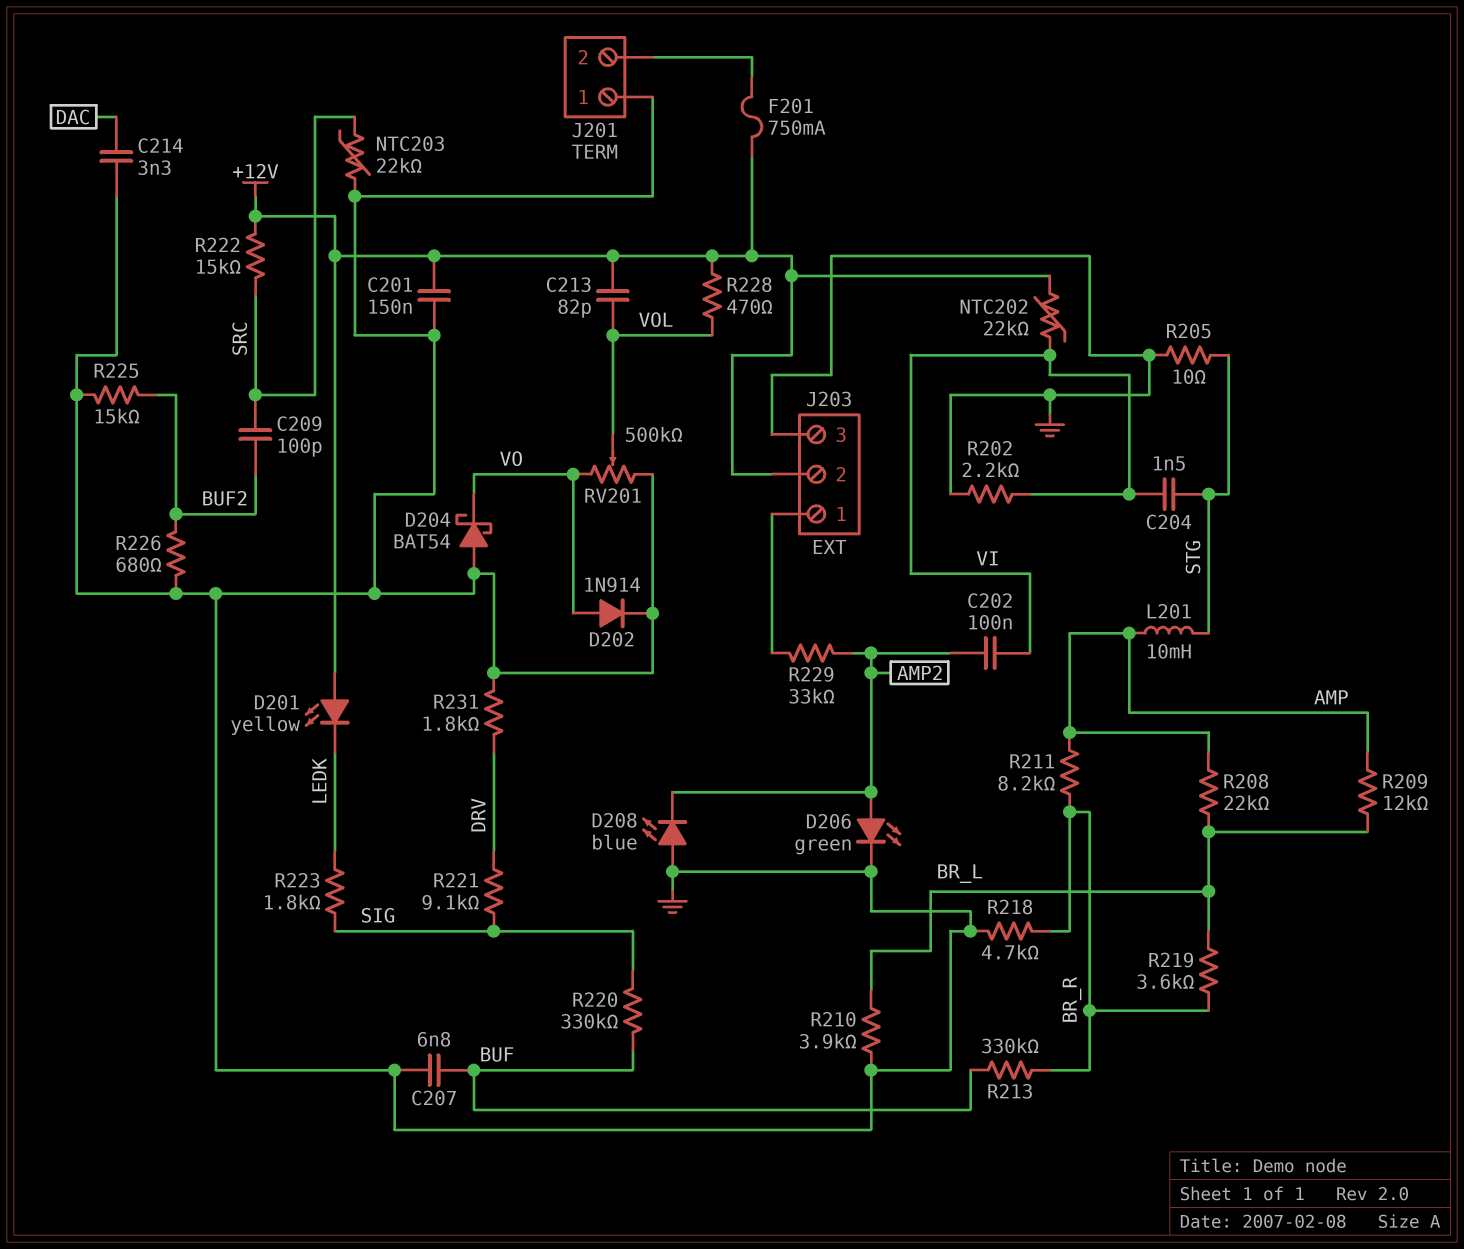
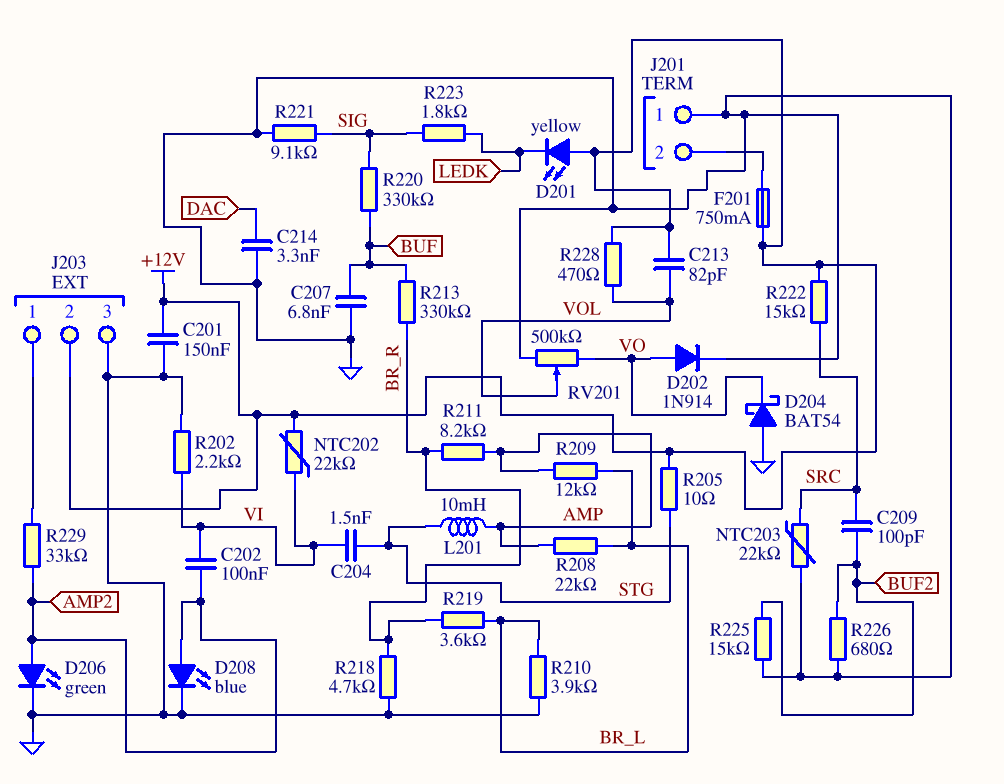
D208: LED blue (A GND, K AMP2) -> LED blue (A AMP2, K GND)
R205: 10 (GND, STG) -> 10 (+12V, STG)
R221: 9.1k (DRV, SIG) -> 9.1k (GND, SIG)
R231: 1.8k (DRV, GND) -> none

